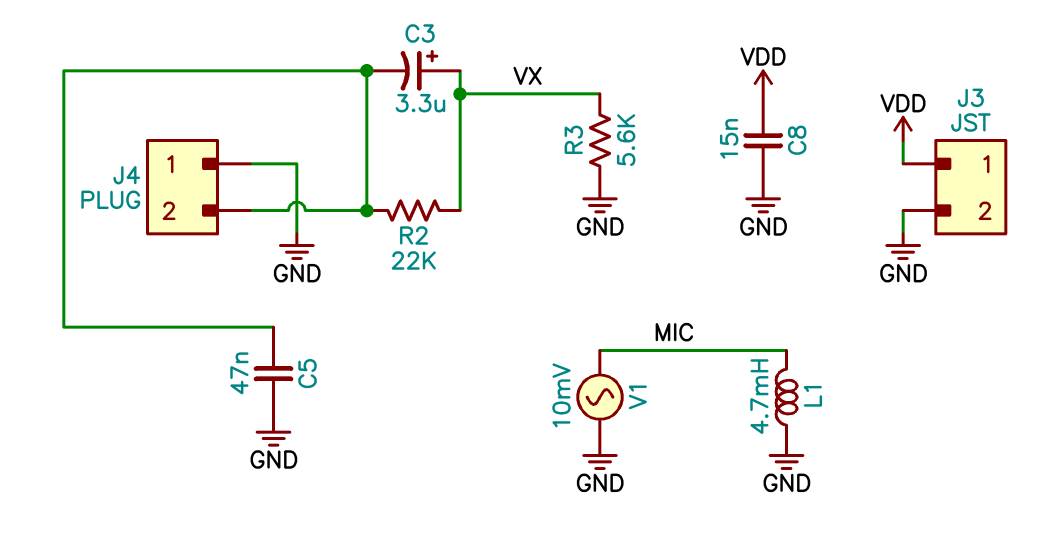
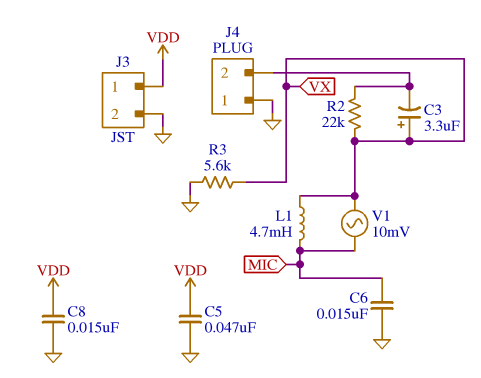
C5: 47nF (GND, J4/2) -> 47nF (GND, VDD)
C6: none -> 15nF (GND, MIC)
L1: 4.7mH (GND, MIC) -> 4.7mH (MIC, VX)
V1: AC 10mV (GND, MIC) -> AC 10mV (MIC, VX)

